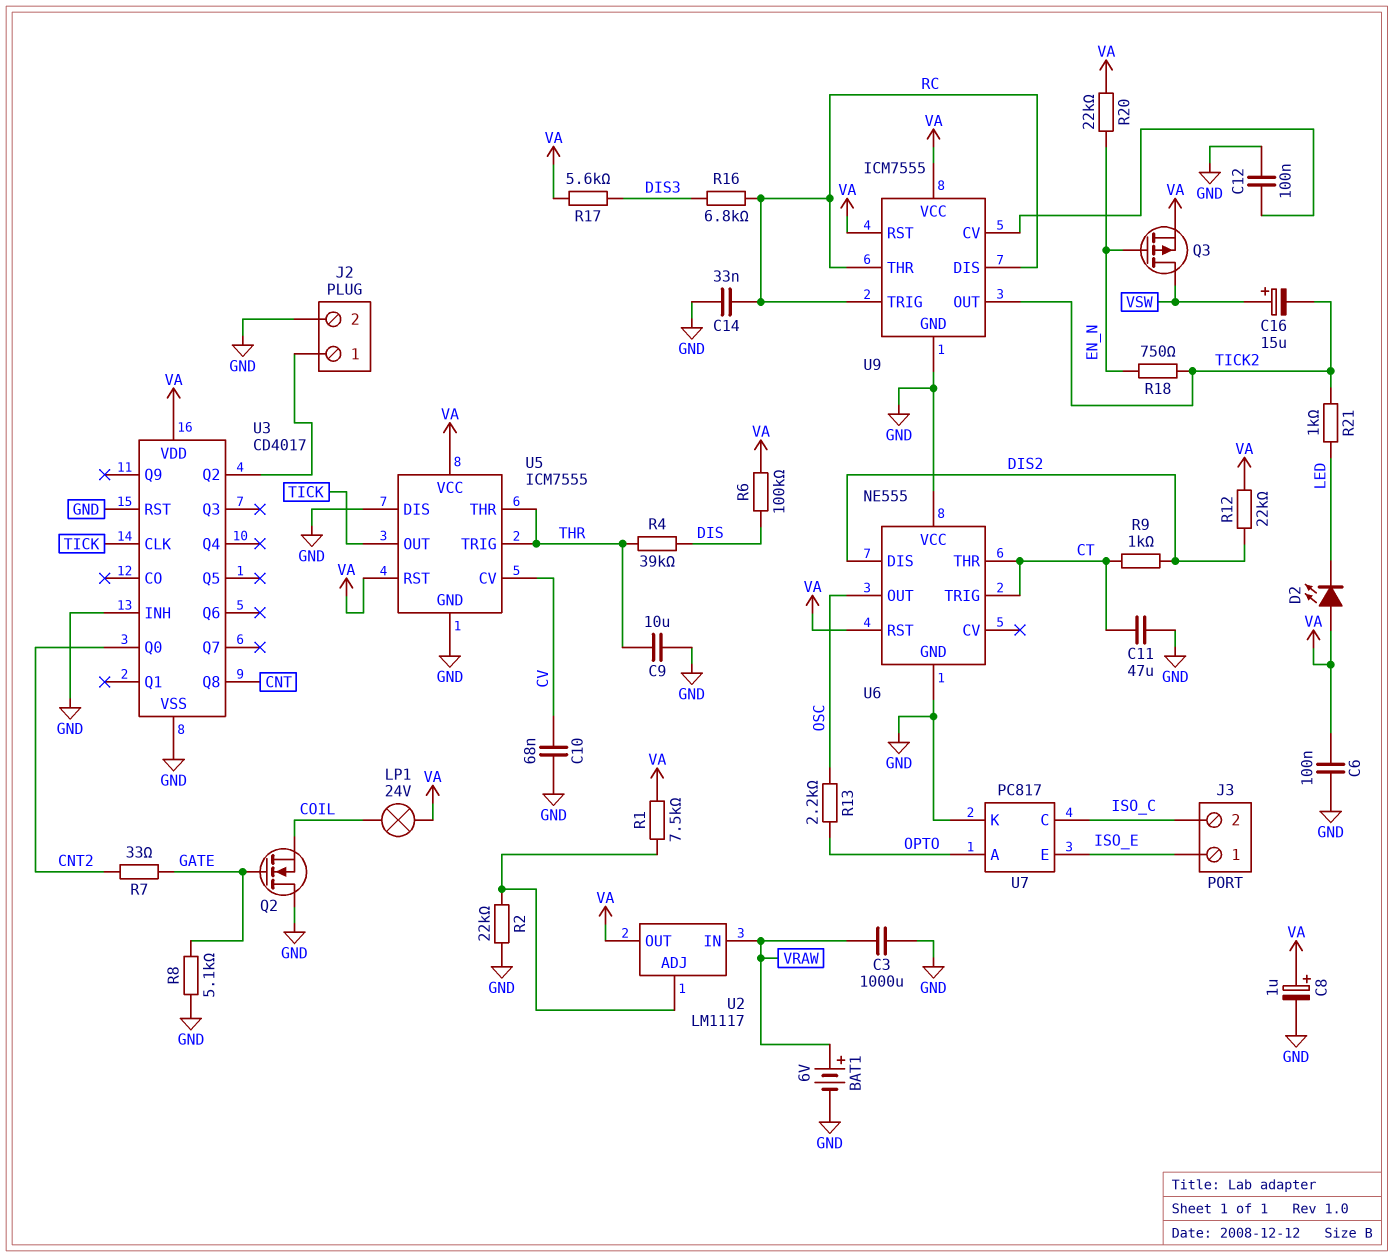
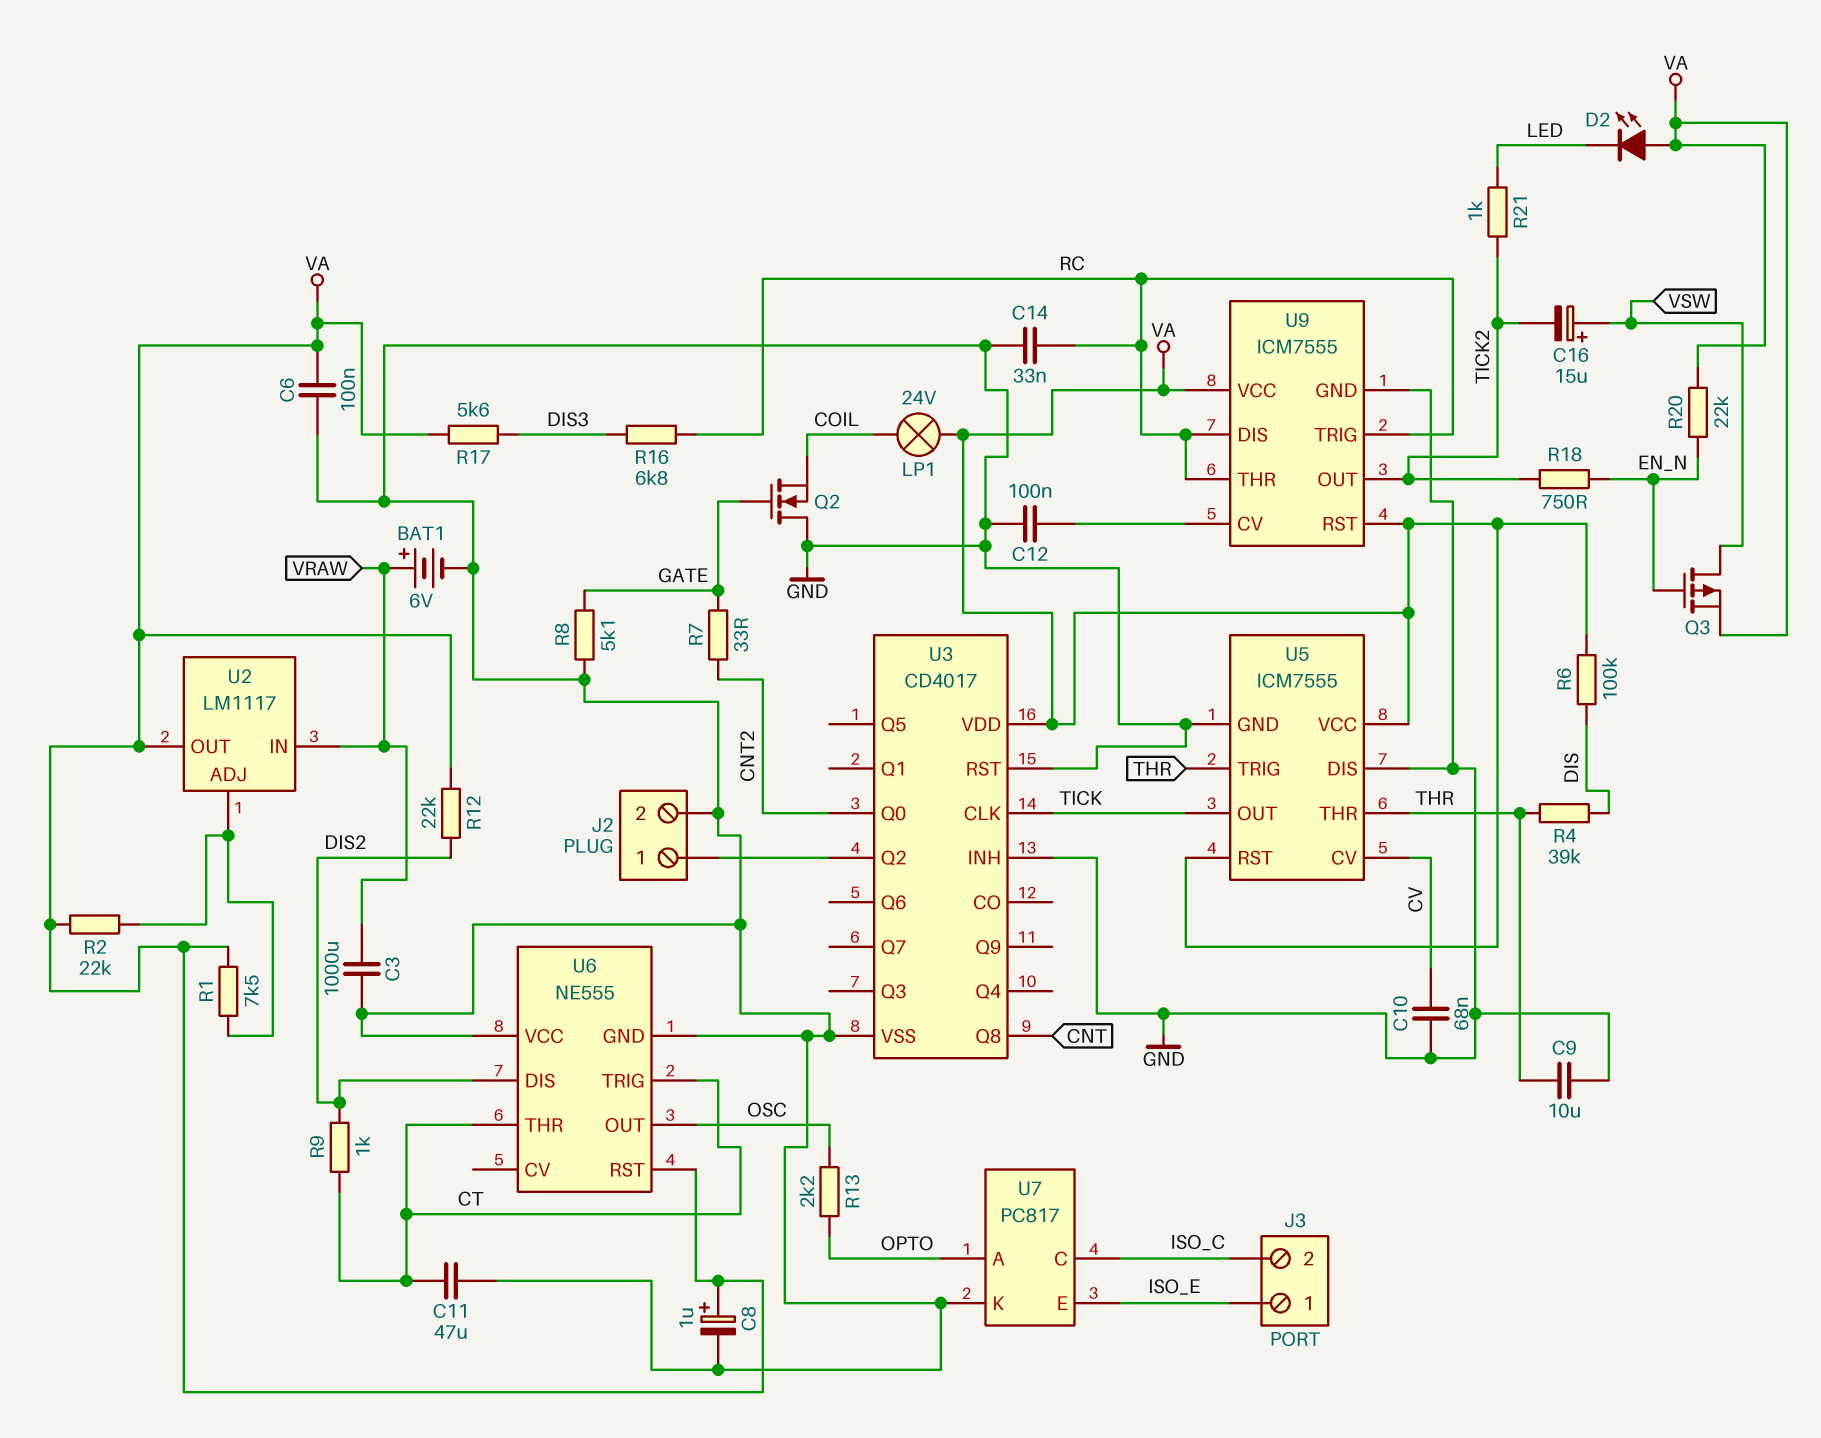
R2: 22k (GND, U2/ADJ) -> 22k (U2/ADJ, VA)

